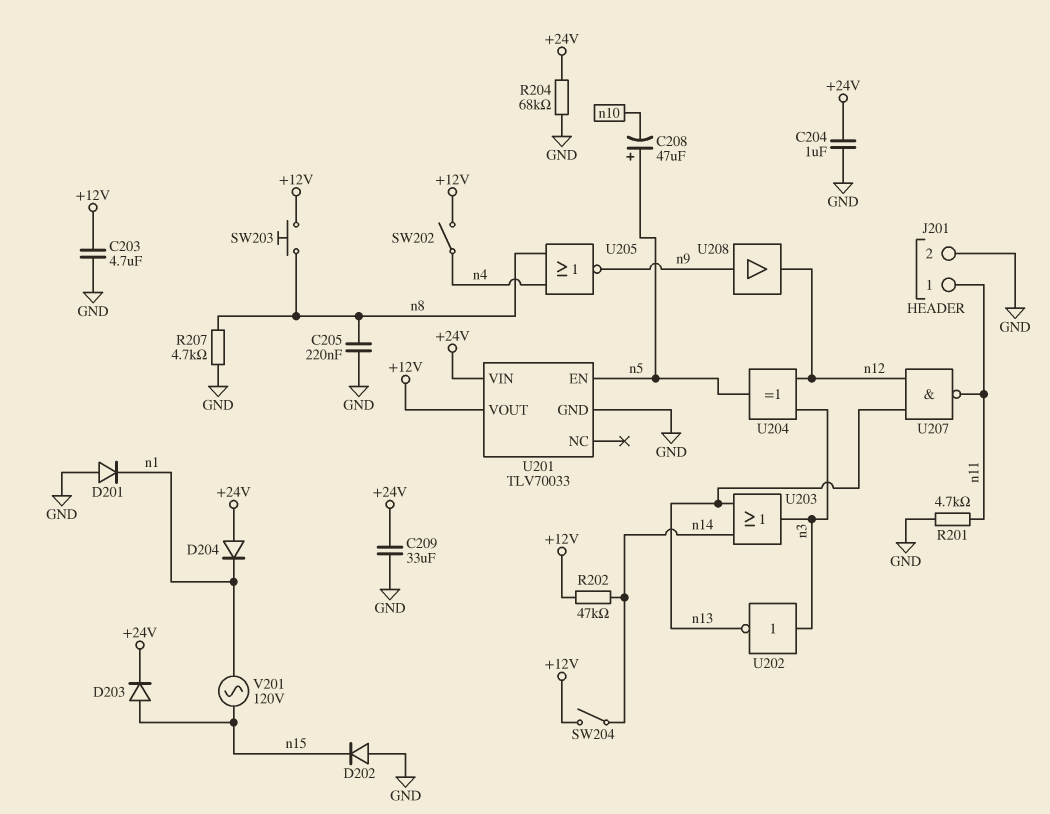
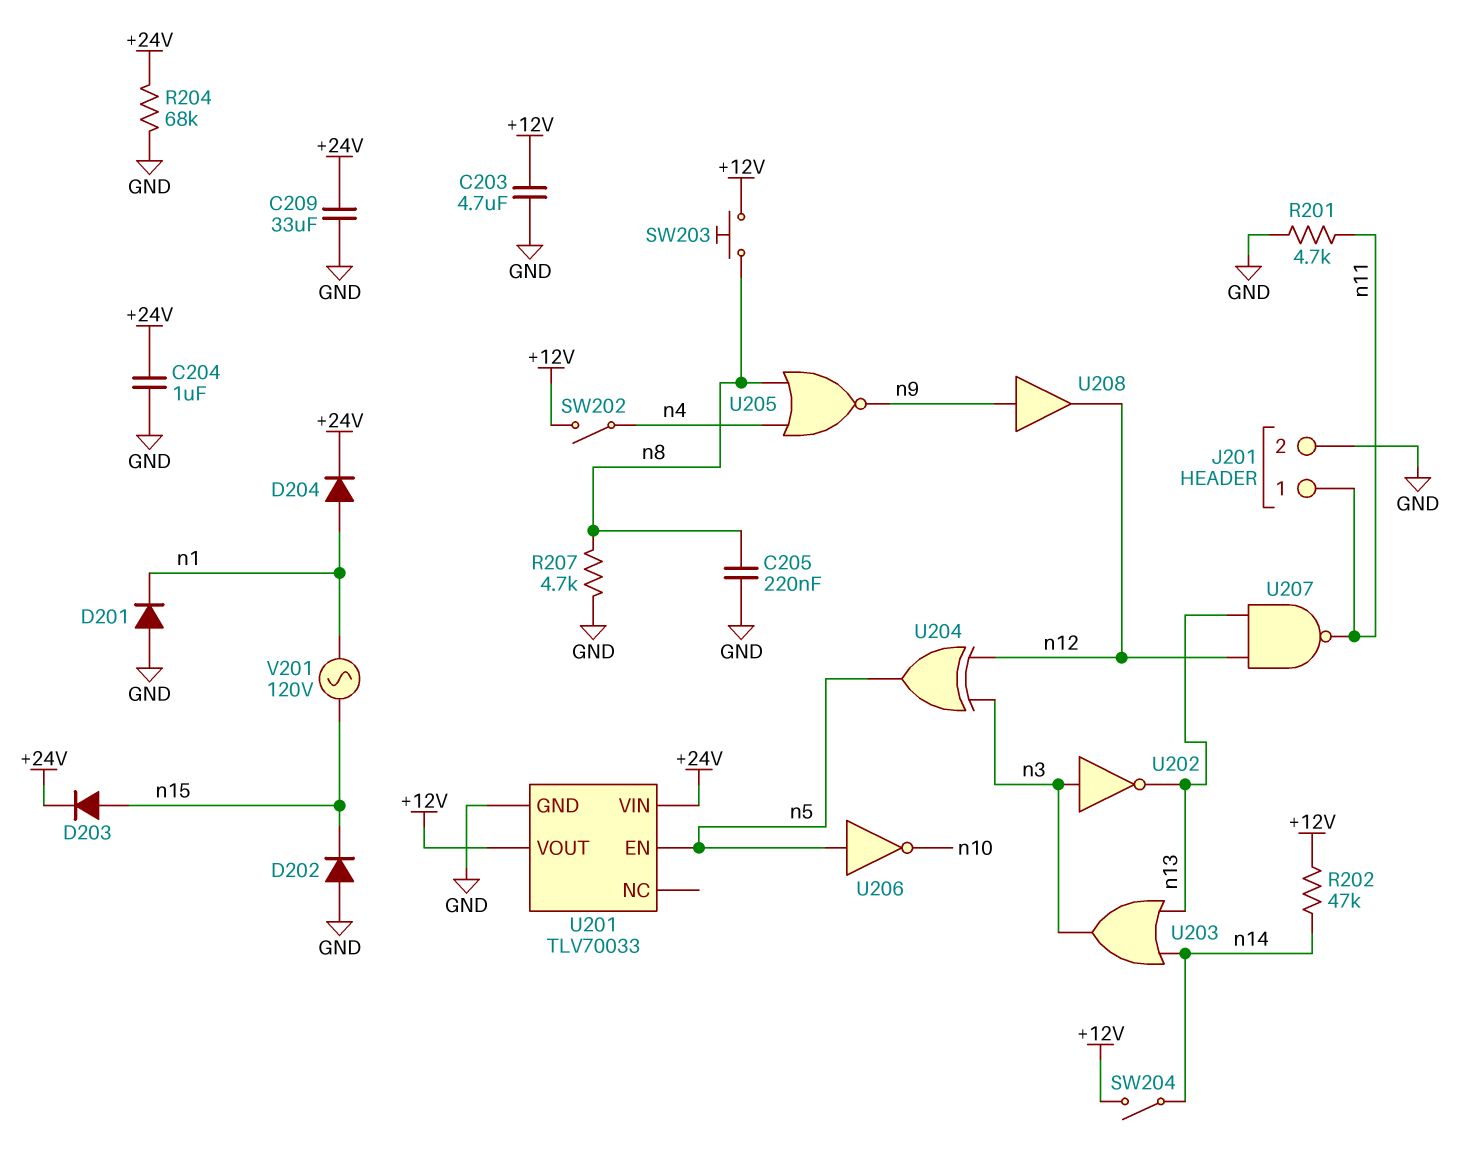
C208: 47uF (plus n5, minus n10) -> none
D204: diode (A +24V, K n1) -> diode (A n1, K +24V)
U206: none -> NOT (in n5, out n10)

